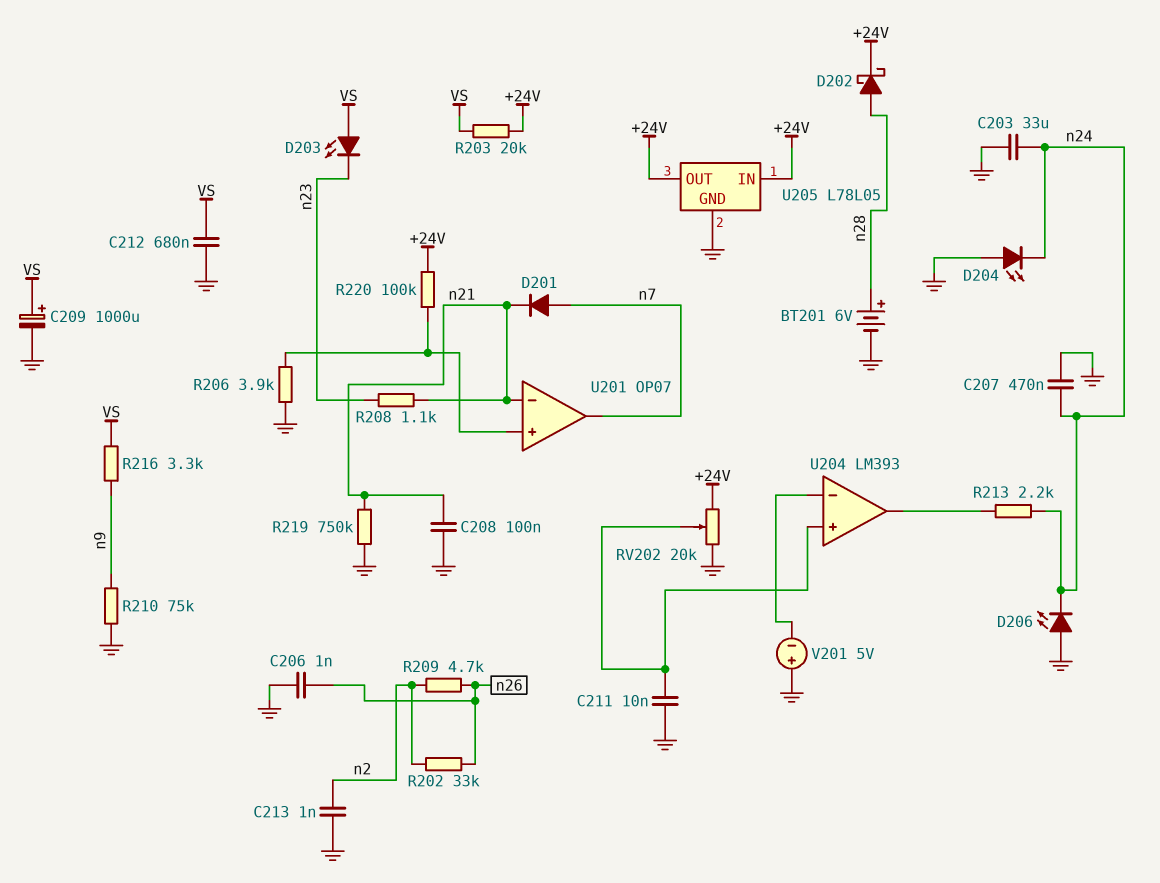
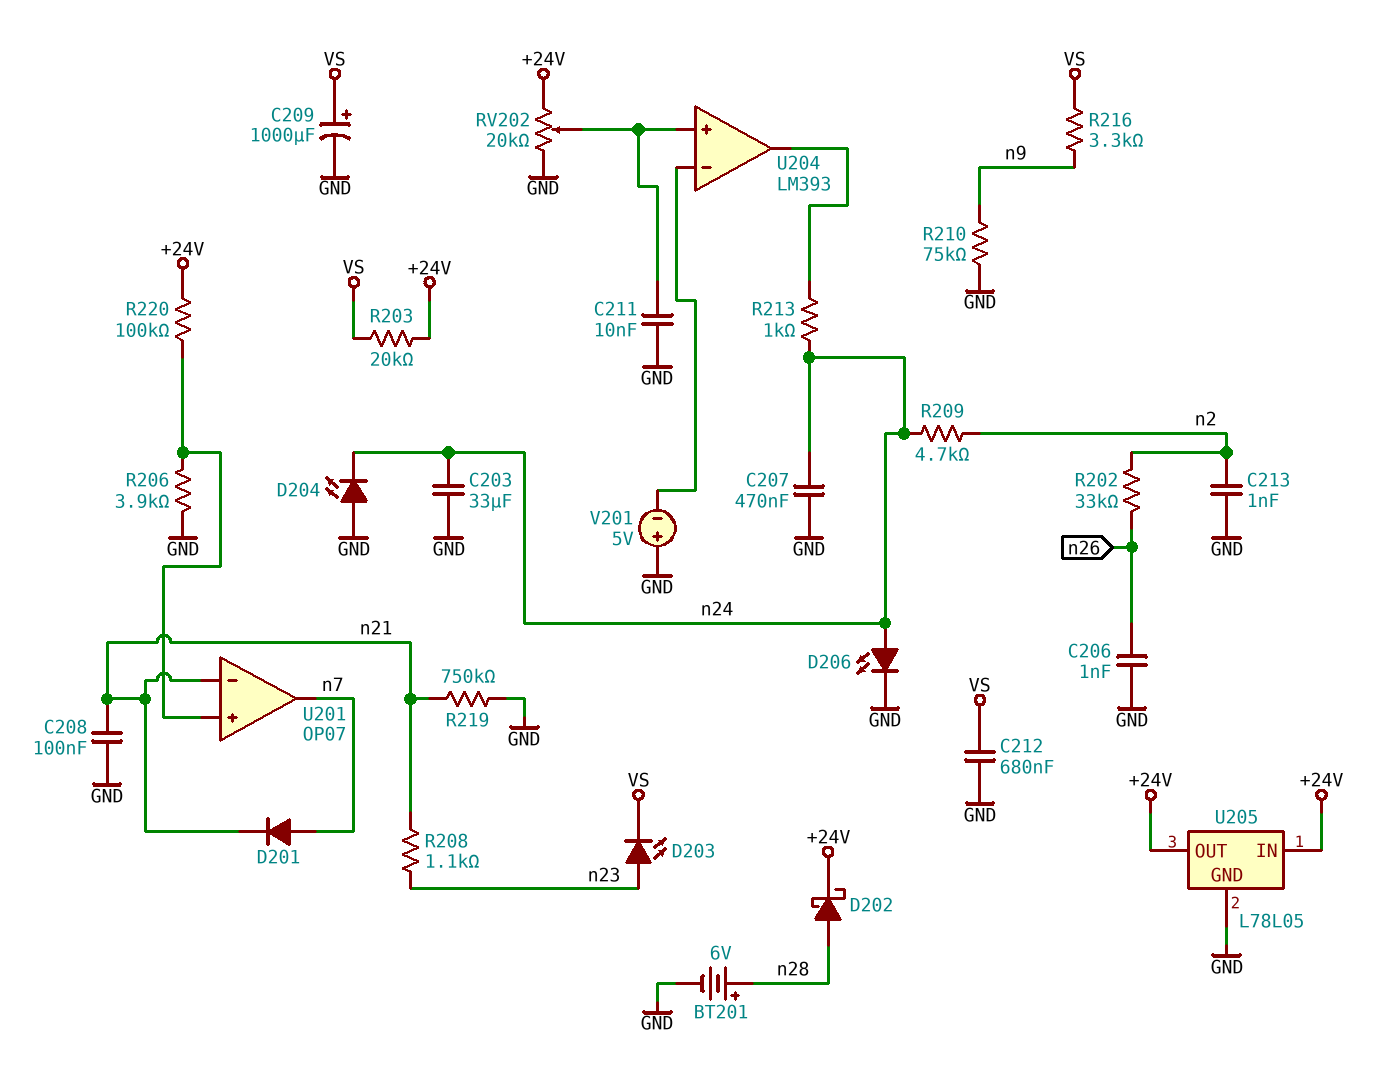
D203: LED (A VS, K n23) -> LED (A n23, K VS)
D206: LED (A GND, K n24) -> LED (A n24, K GND)
R209: 4.7k (n2, n26) -> 4.7k (n2, n24)
R213: 2.2k (U204/out, n24) -> 1k (U204/out, n24)

